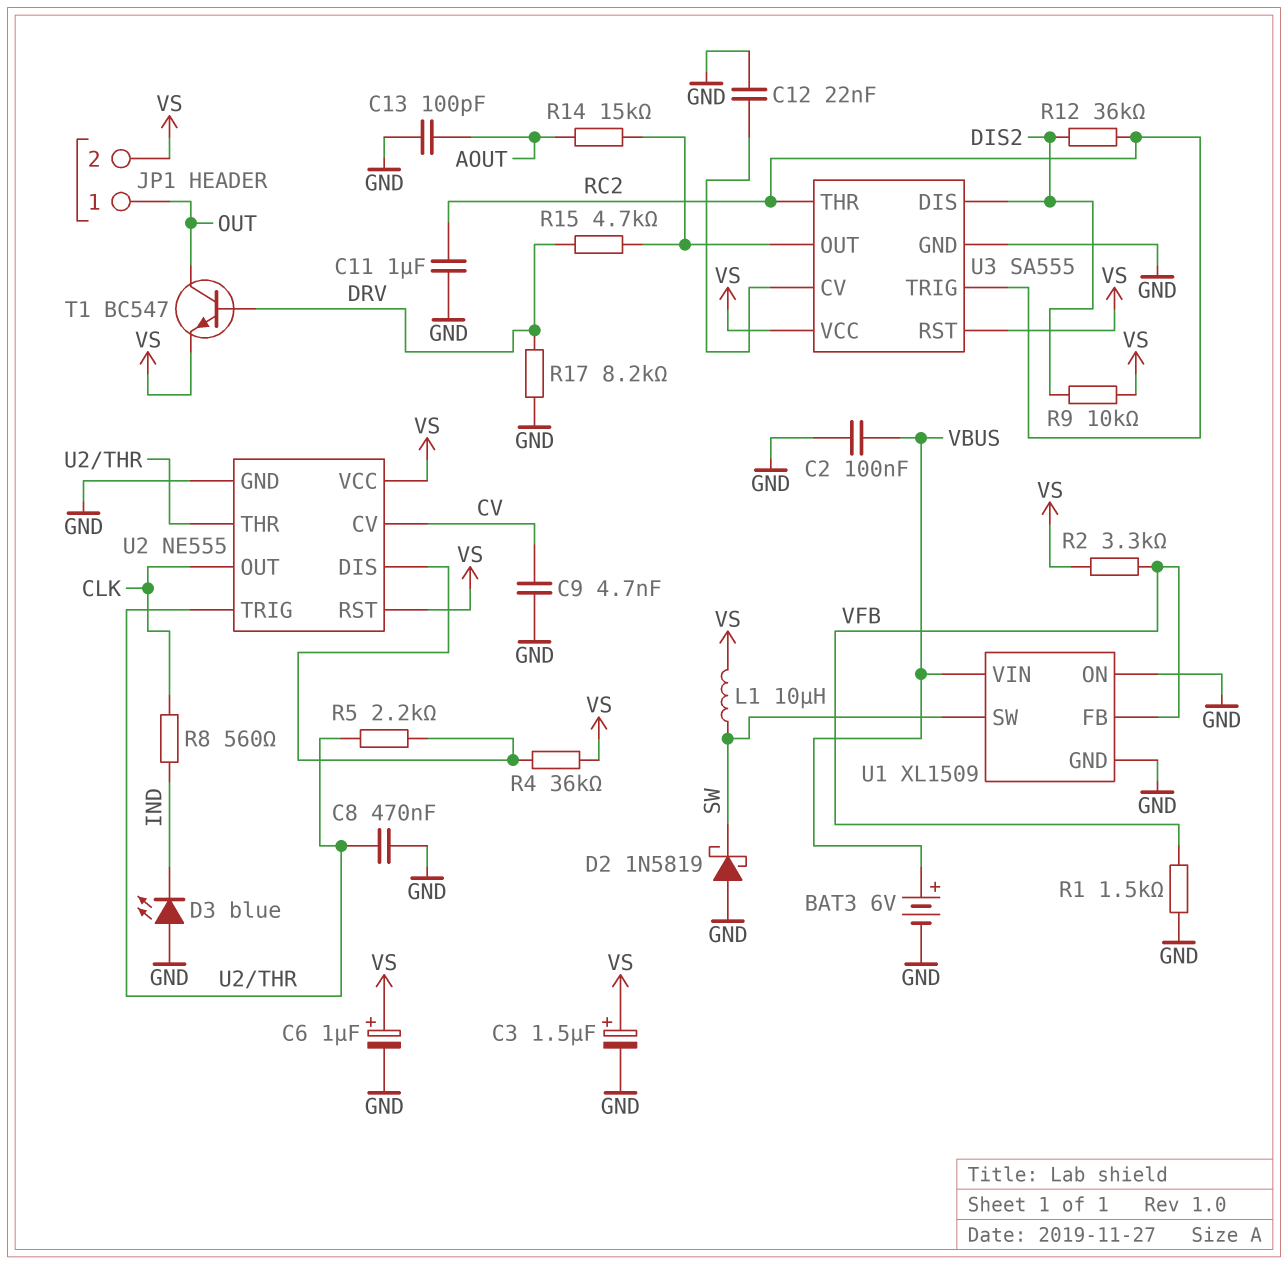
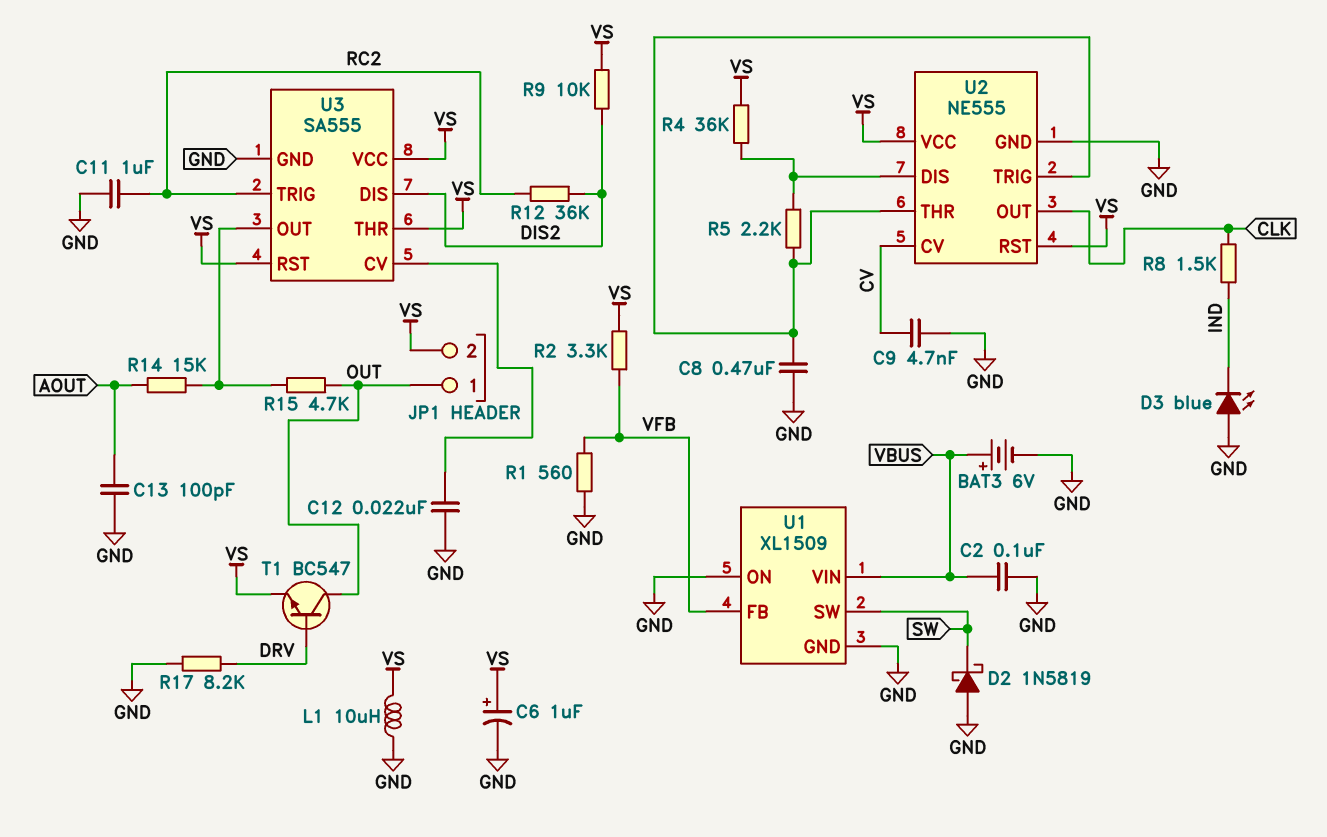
C3: 1.5uF (plus VS, minus GND) -> none
L1: 10uH (SW, VS) -> 10uH (GND, VS)
R1: 1.5k (GND, VFB) -> 560 (GND, VFB)
R8: 560 (CLK, IND) -> 1.5k (CLK, IND)
R15: 4.7k (DRV, U3/OUT) -> 4.7k (OUT, U3/OUT)
U3 pin THR: RC2 -> VS

